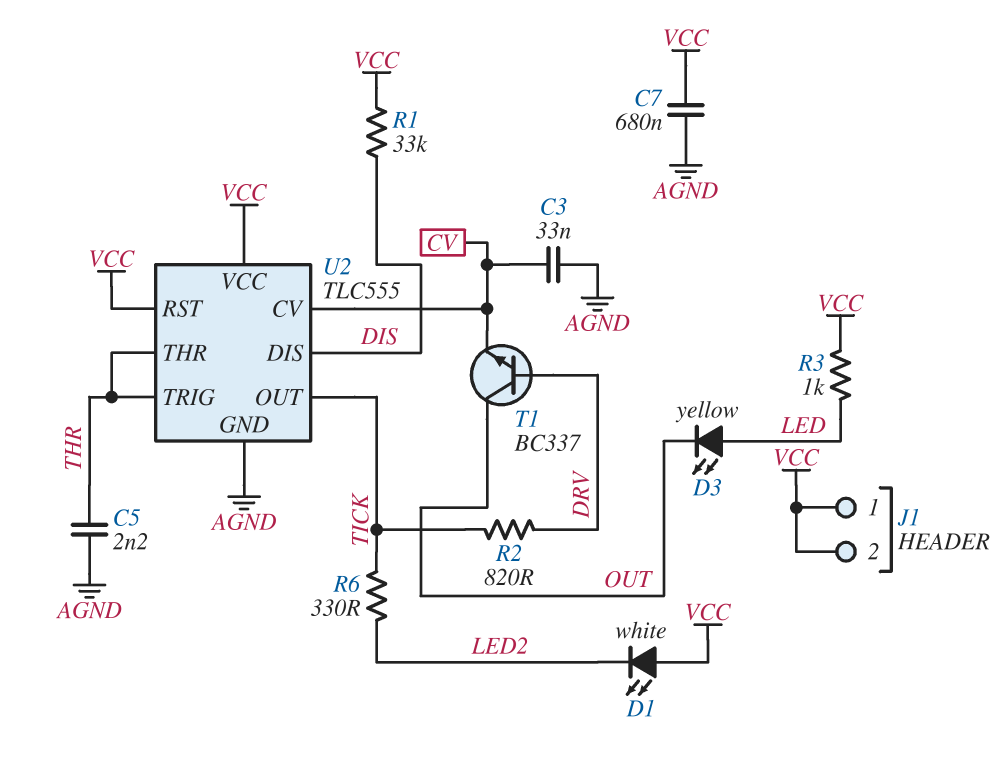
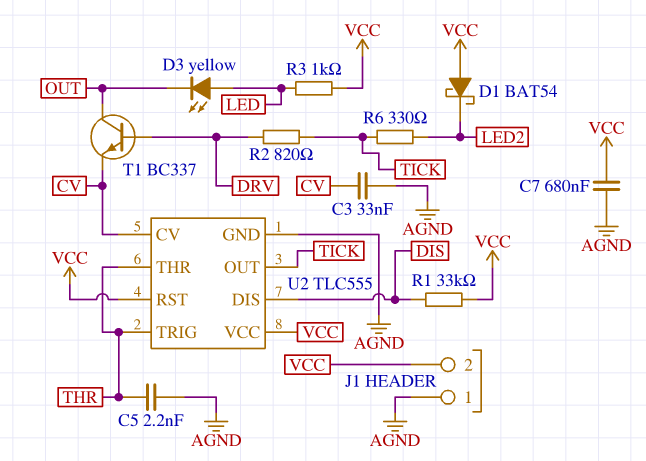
D1: LED white (A VCC, K LED2) -> schottky BAT54 (A VCC, K LED2)
J1 pin 1: VCC -> AGND

